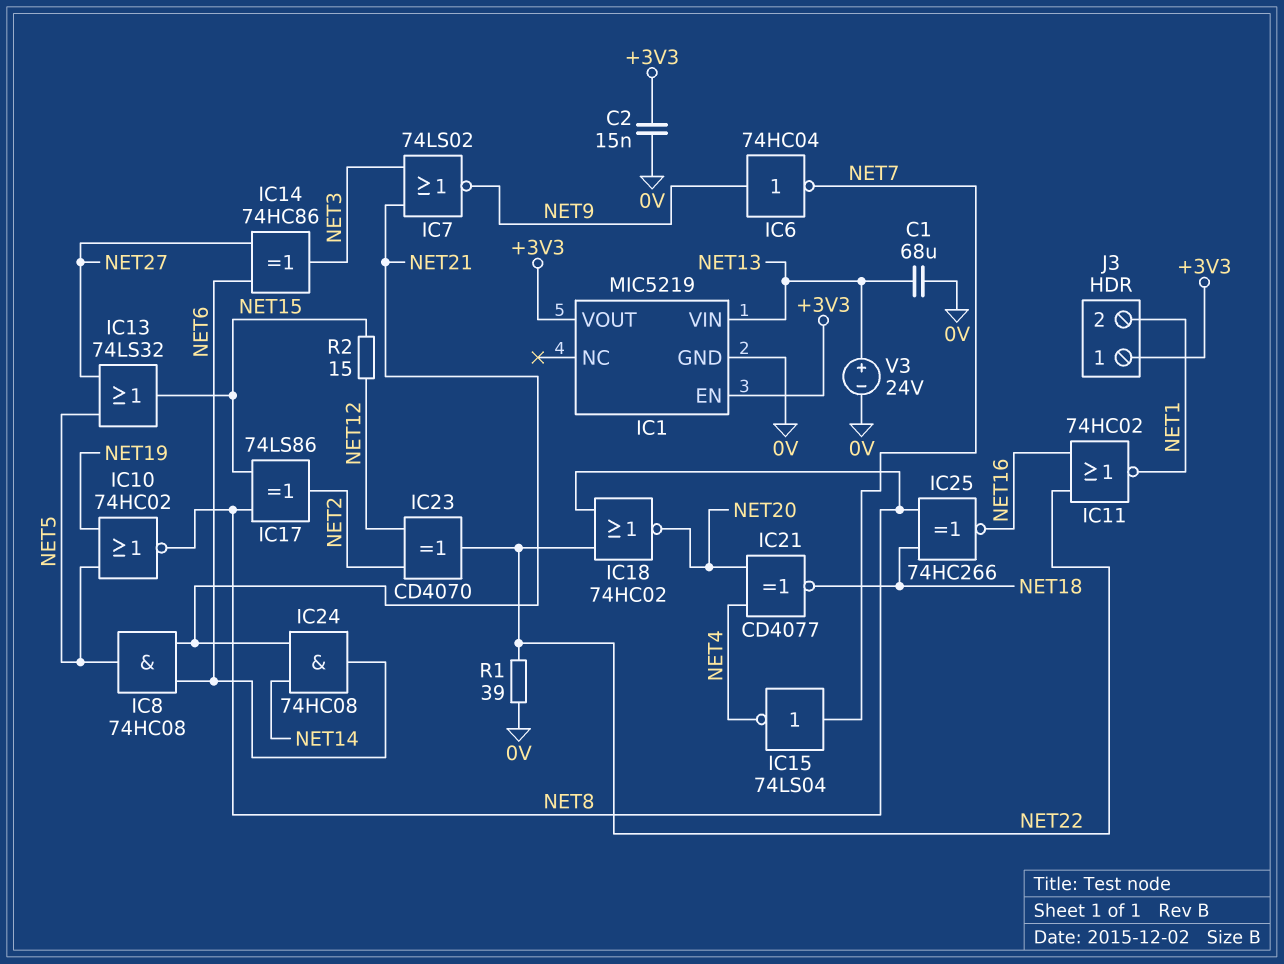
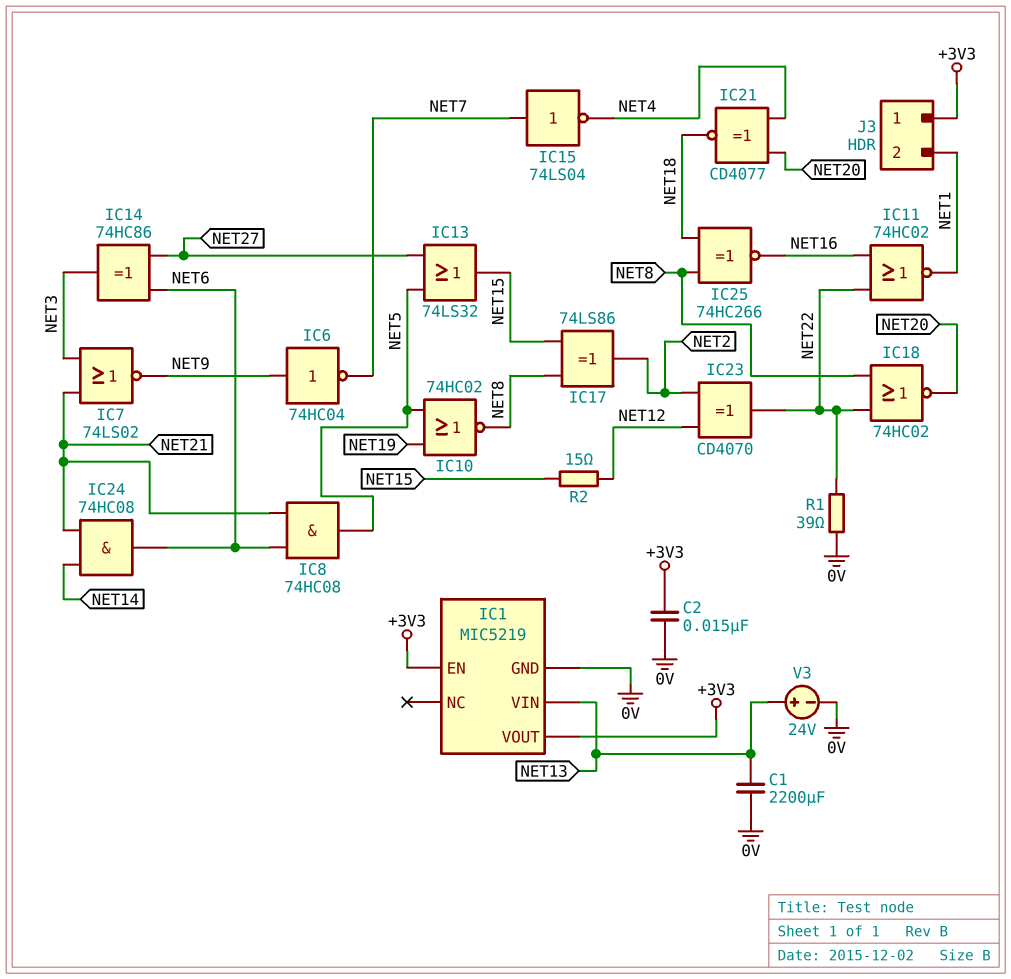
C1: 68uF (0V, NET13) -> 2200uF (0V, NET13)

